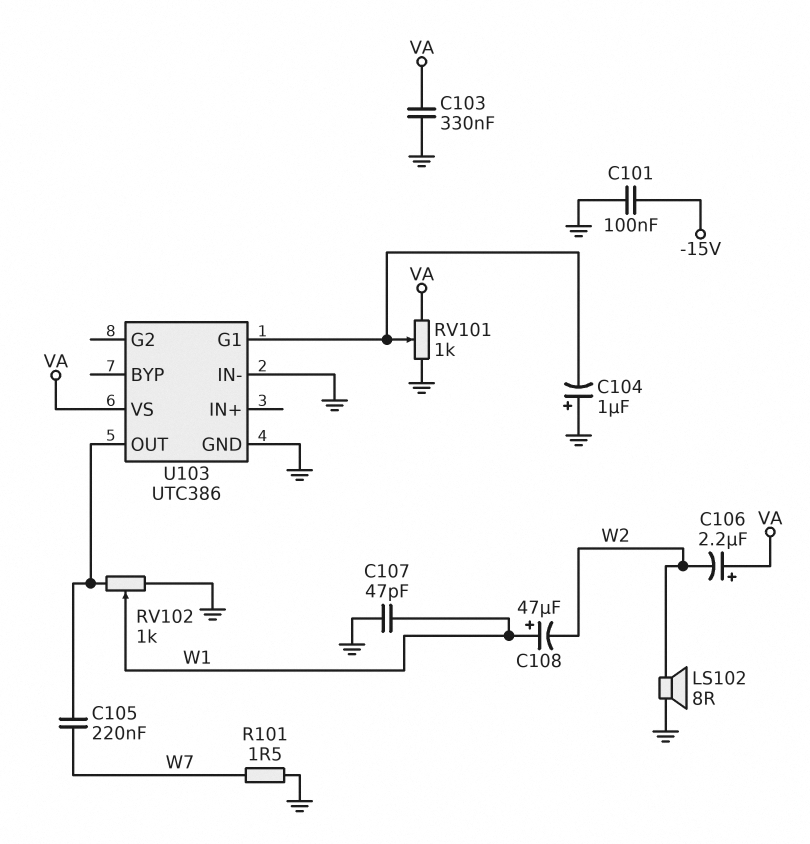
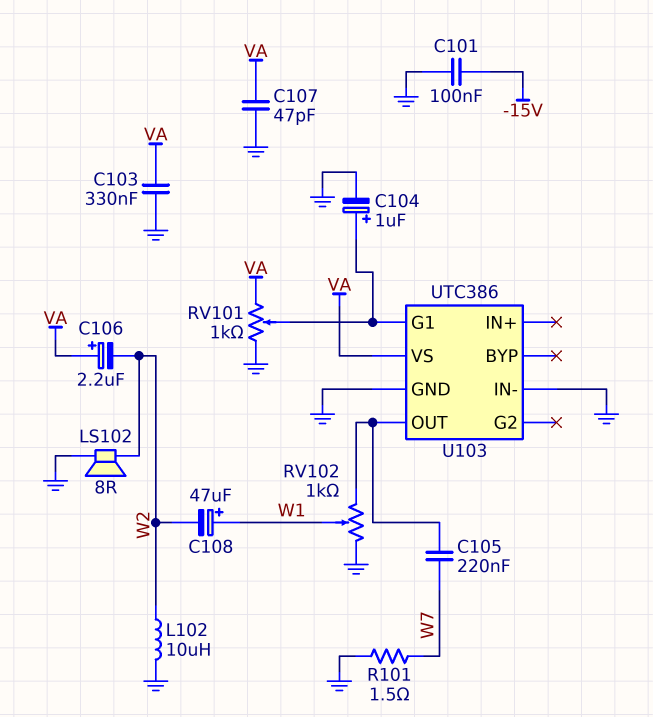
C104: 1uF (plus GND, minus U103/G1) -> 1uF (plus U103/G1, minus GND)
C107: 47pF (GND, W1) -> 47pF (GND, VA)
L102: none -> 10uH (GND, W2)

